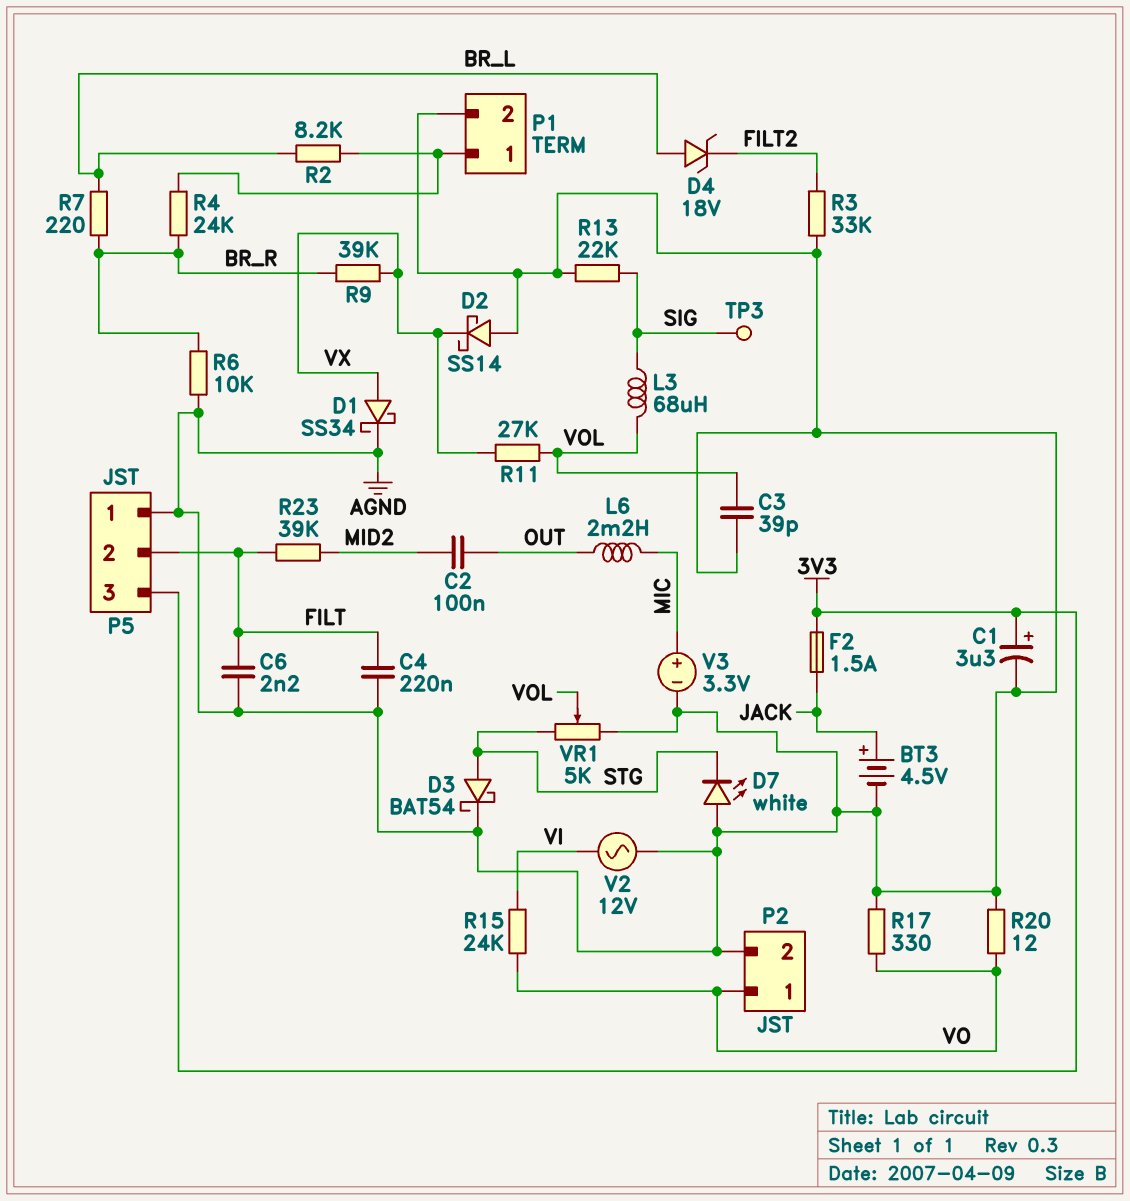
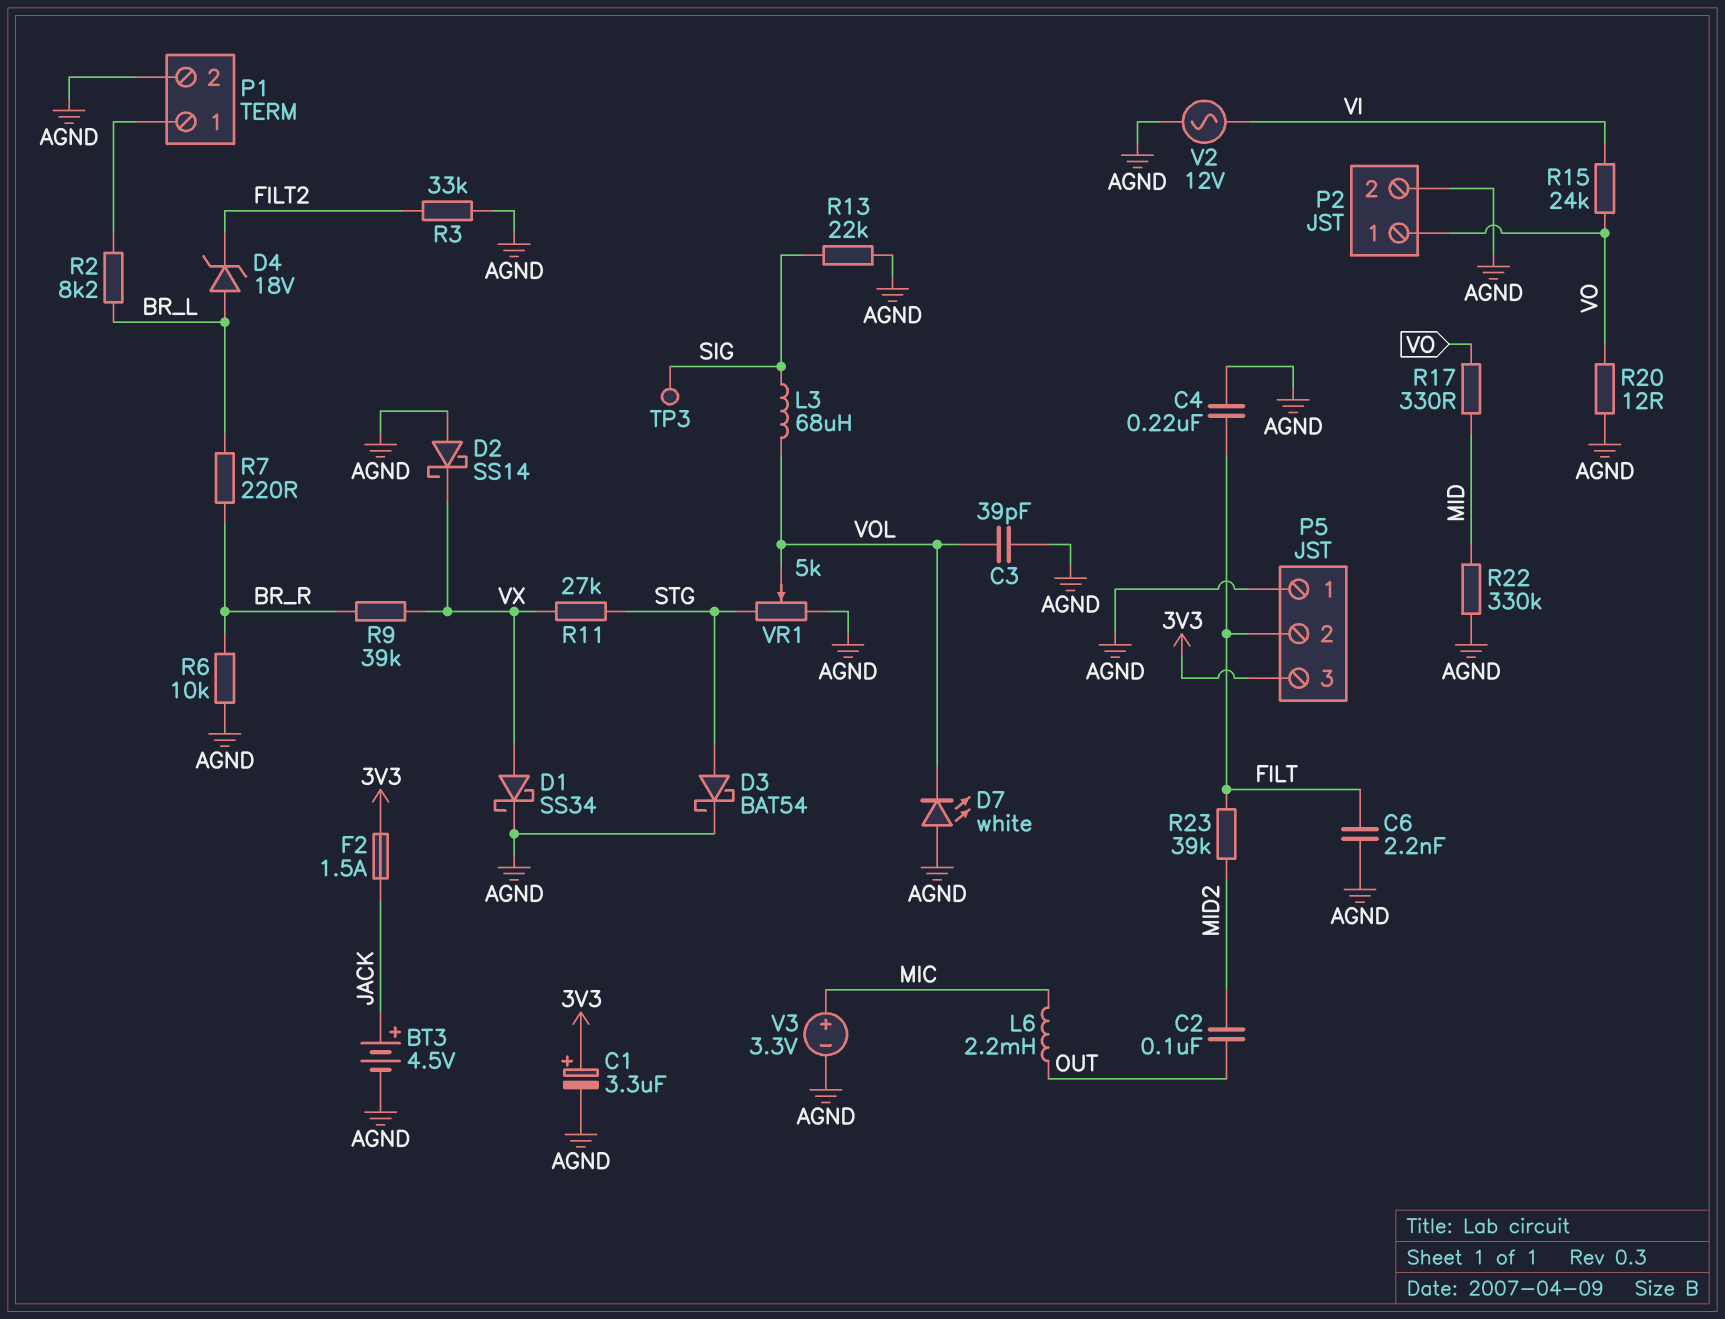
D7: LED white (A AGND, K STG) -> LED white (A AGND, K VOL)
R4: 24k (BR_R, P1/1) -> none
R11: 27k (VOL, VX) -> 27k (STG, VX)
R17: 330 (AGND, VO) -> 330 (MID, VO)
R22: none -> 330k (AGND, MID)

